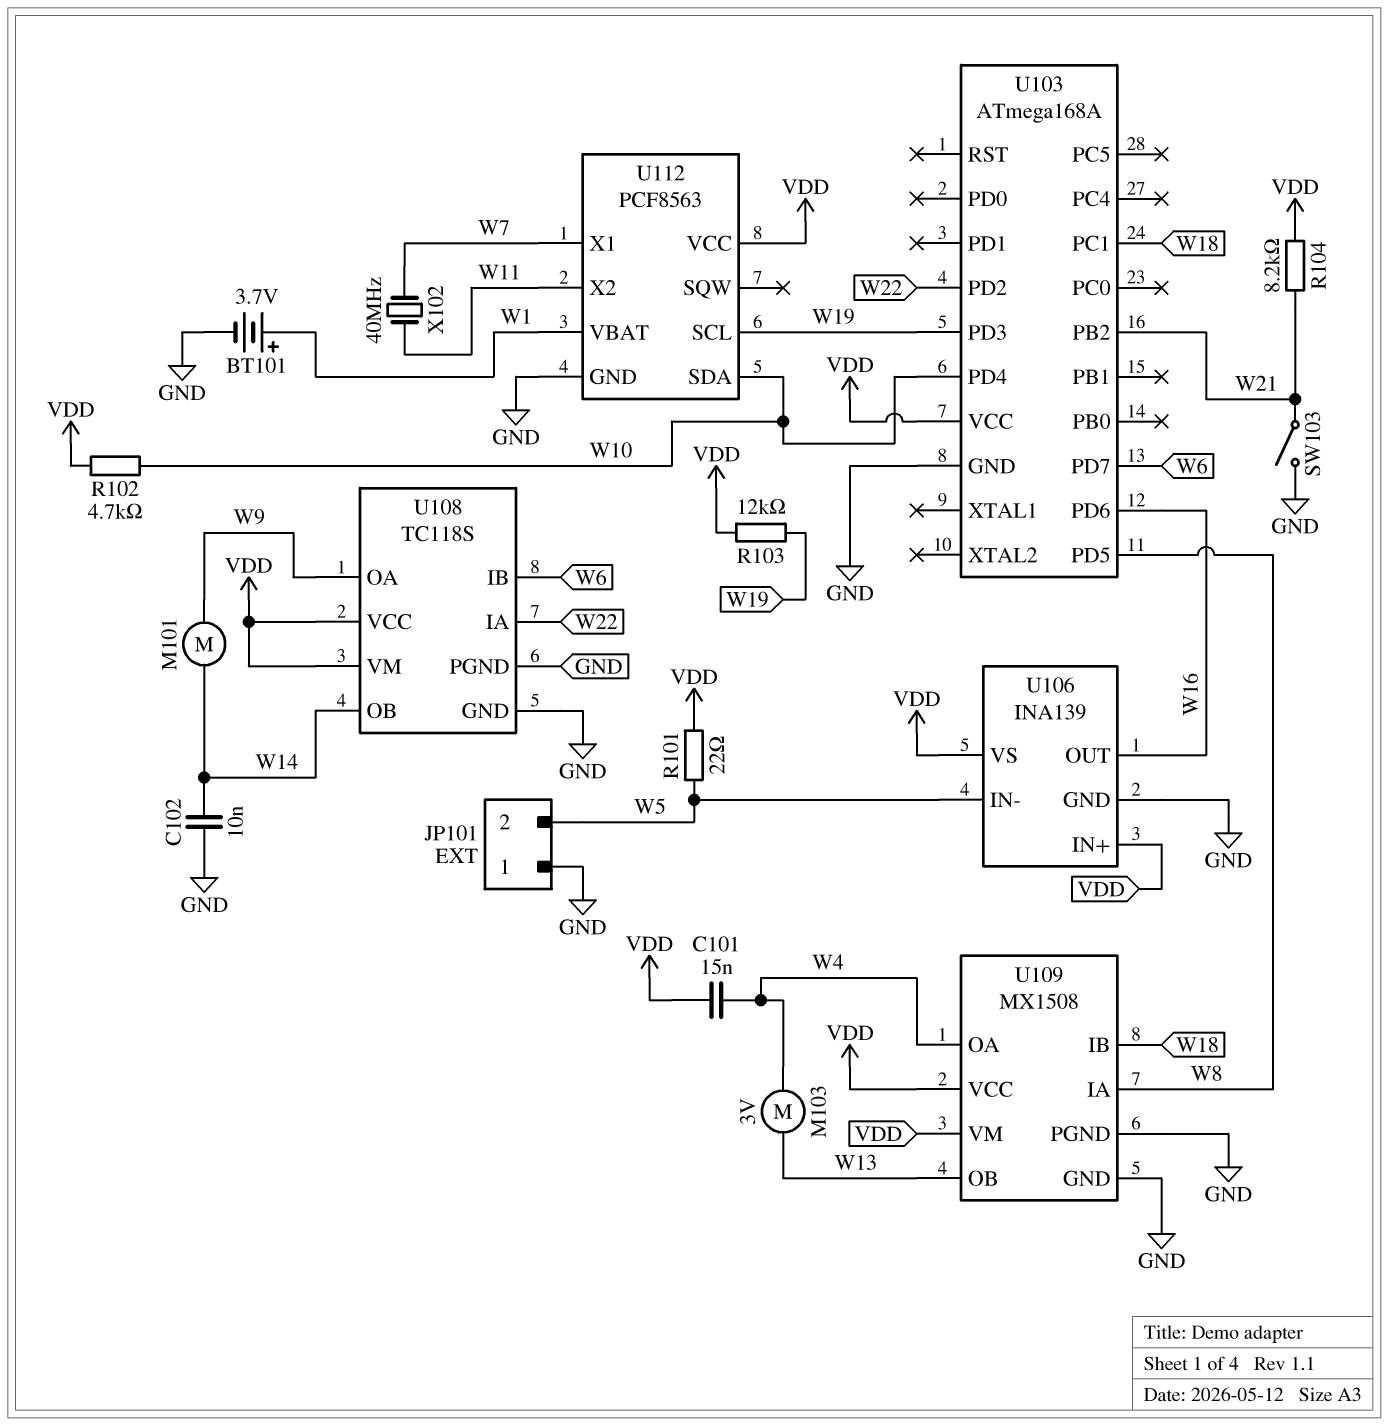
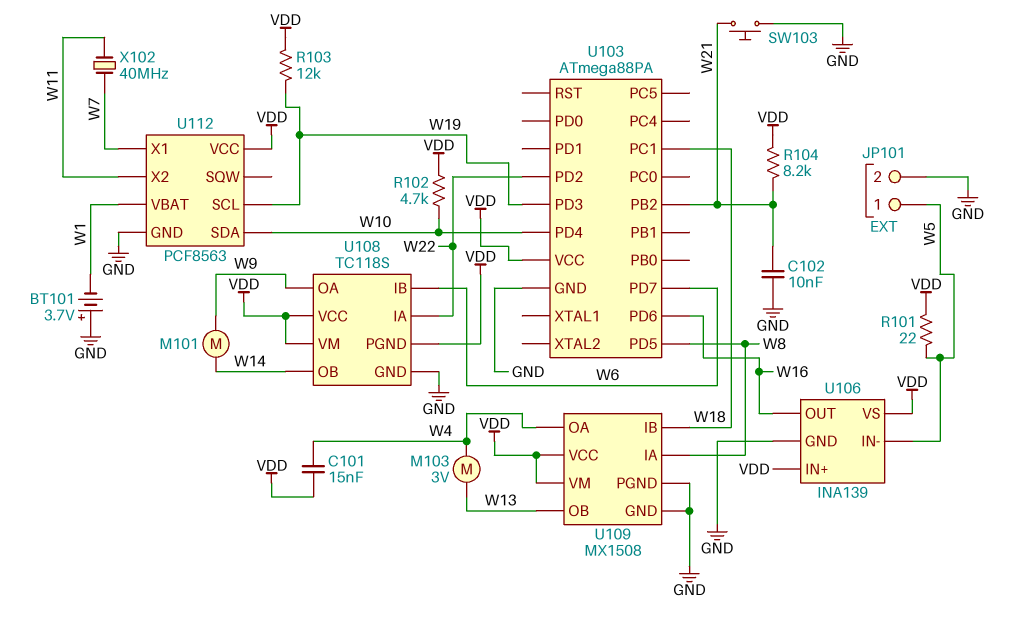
BT101: 3.7V (plus W1, minus GND) -> 3.7V (plus GND, minus W1)
C102: 10nF (GND, W14) -> 10nF (GND, W21)
JP101 pin 1: GND -> W5
JP101 pin 2: W5 -> GND
SW103: switch (GND, W21) -> button (GND, W21)
U103: ATmega168A -> ATmega88PA
U108 pin PGND: GND -> VDD

